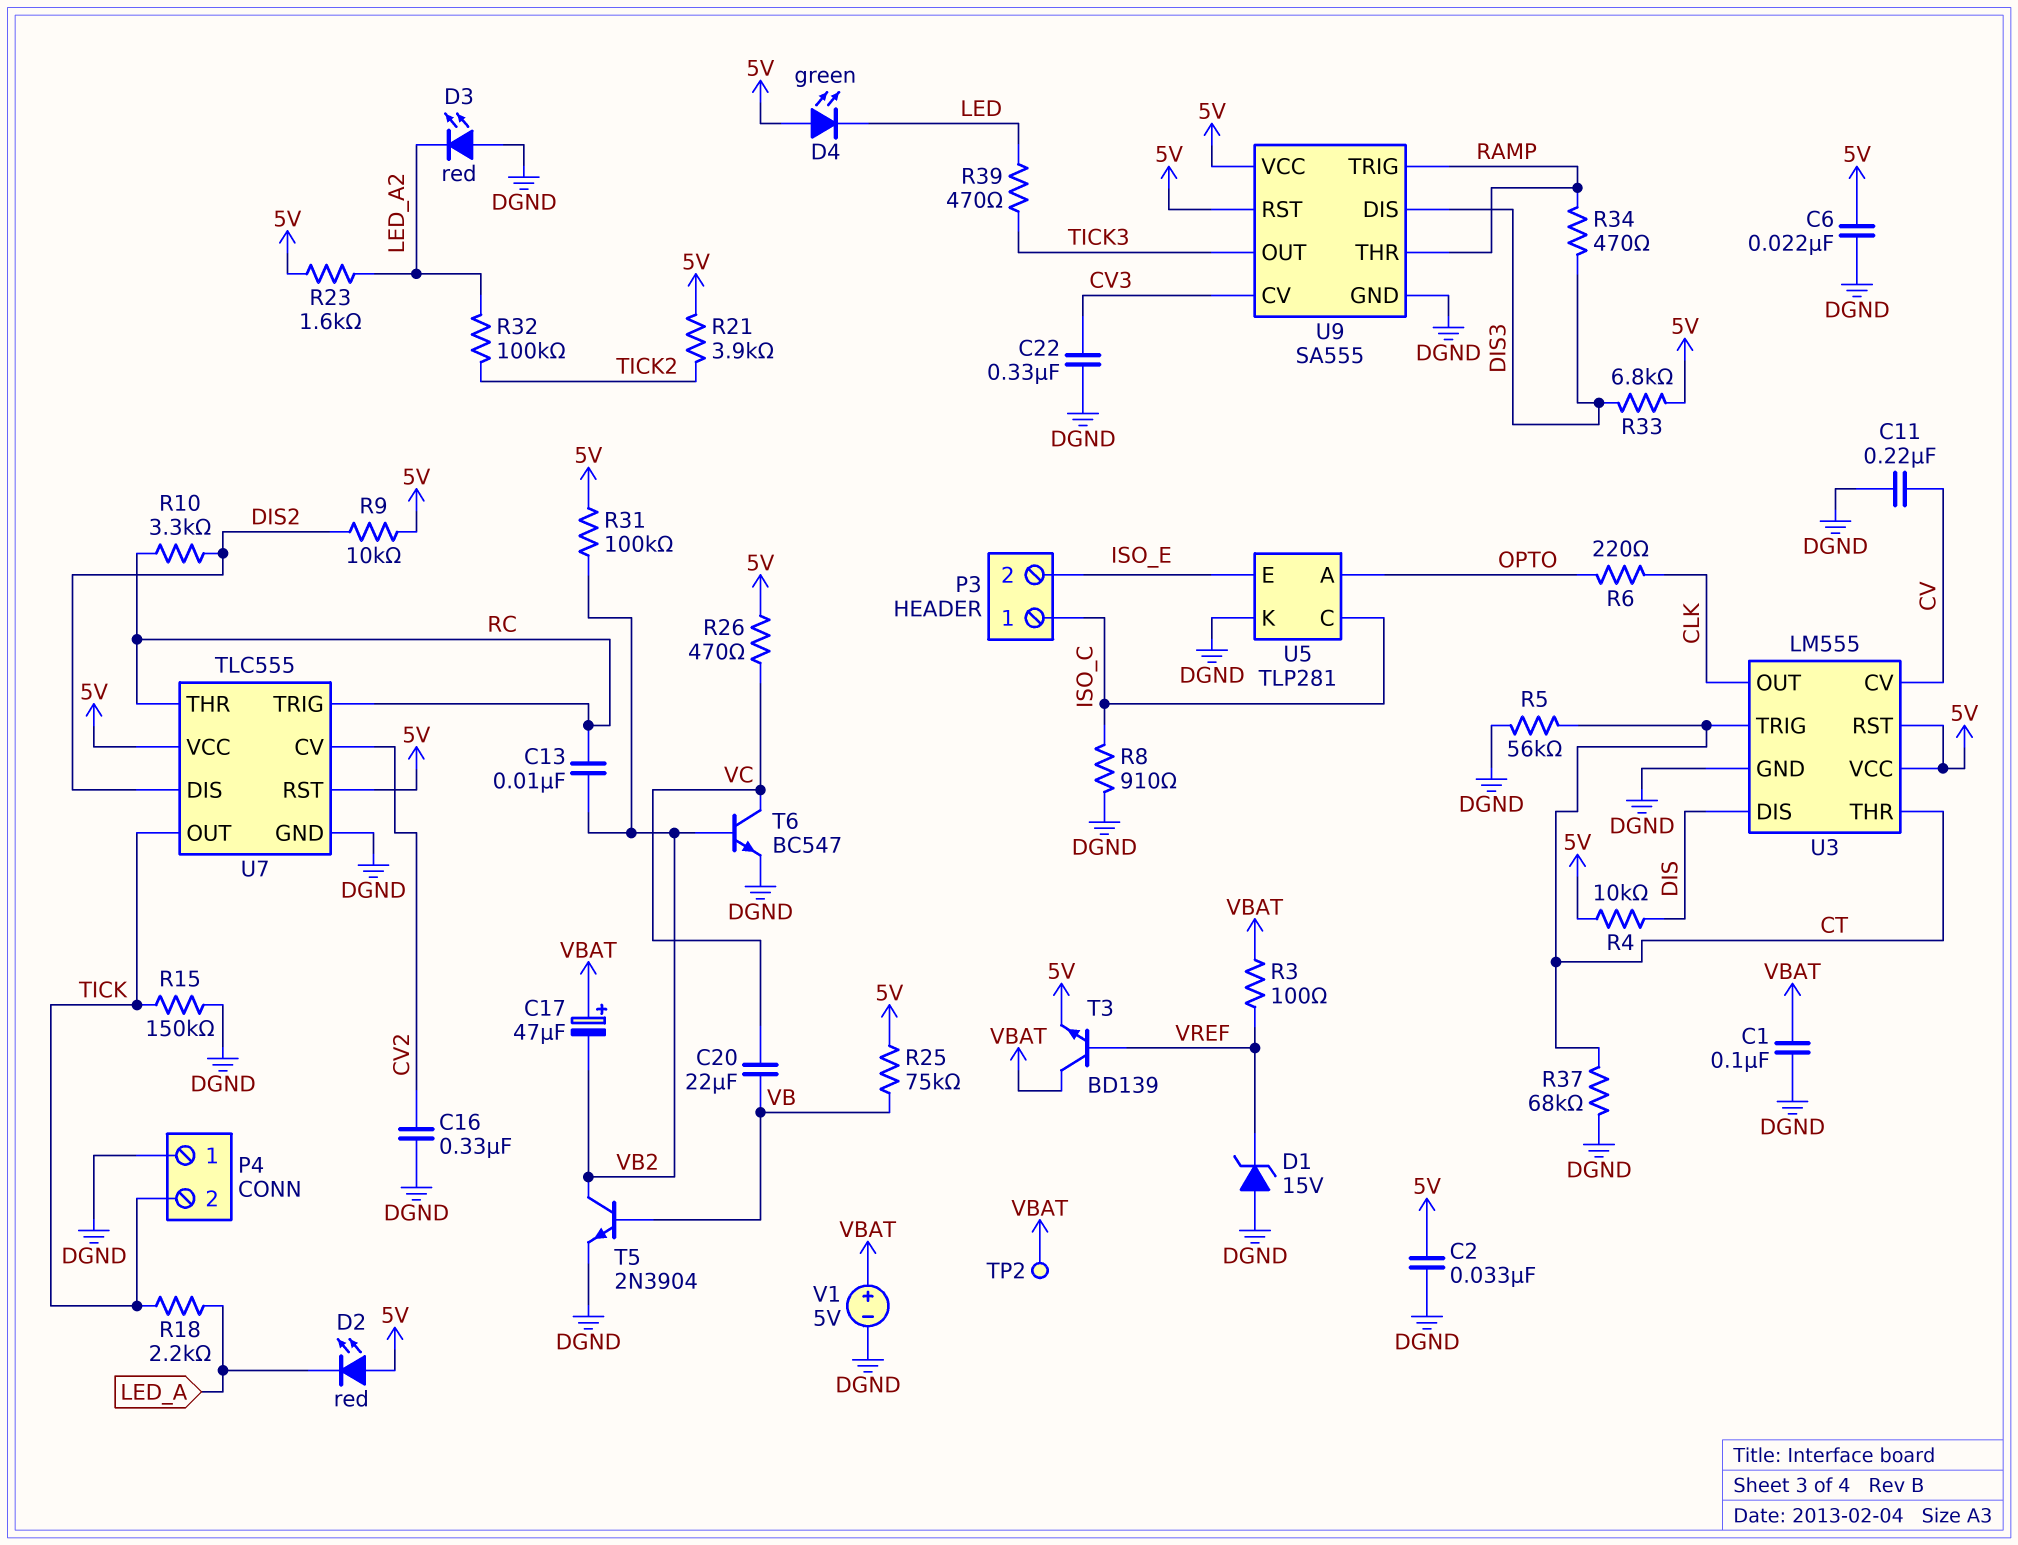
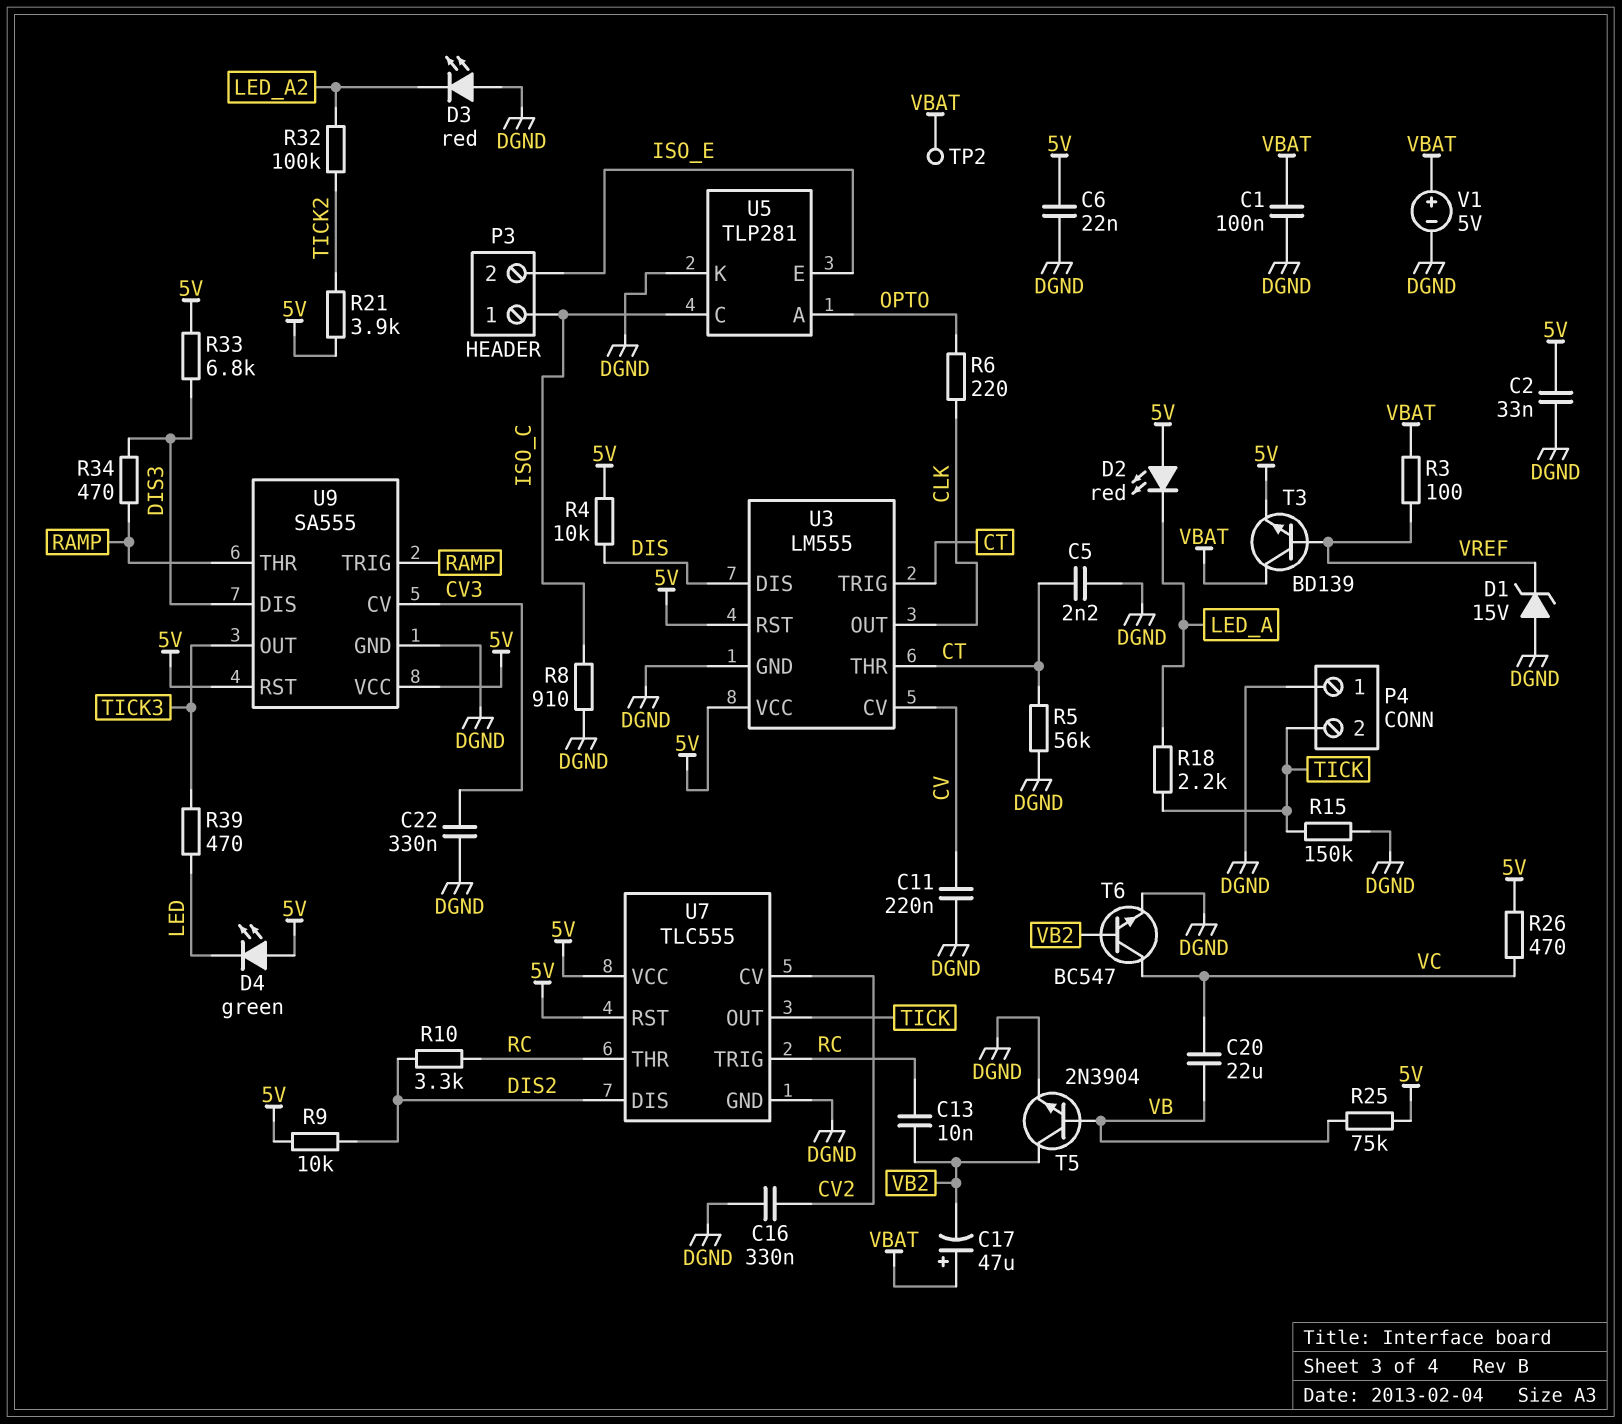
C5: none -> 2.2nF (CT, DGND)
R23: 1.6k (5V, LED_A2) -> none
R31: 100k (5V, VB2) -> none
R37: 68k (CT, DGND) -> none

